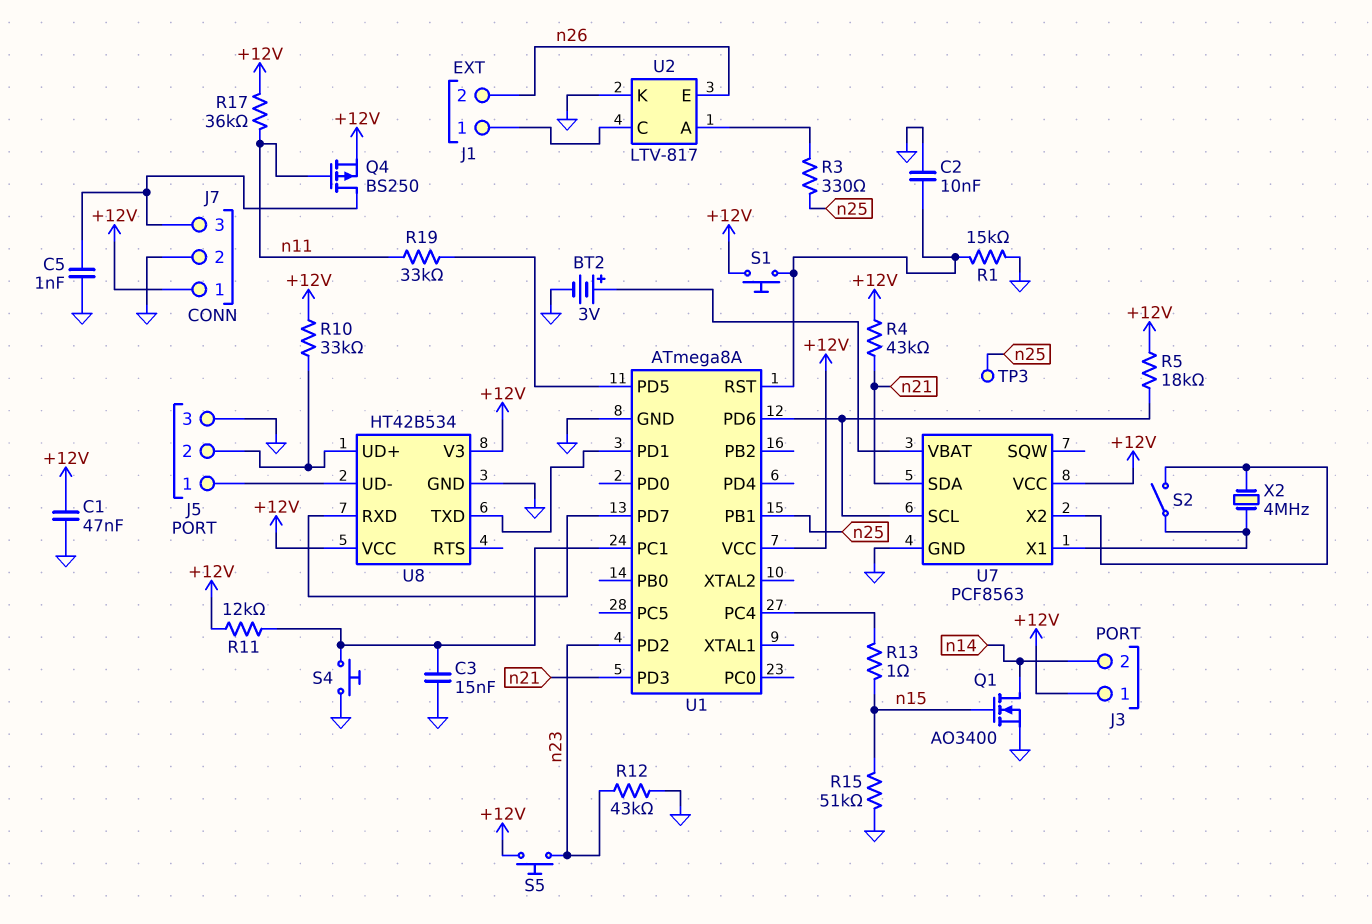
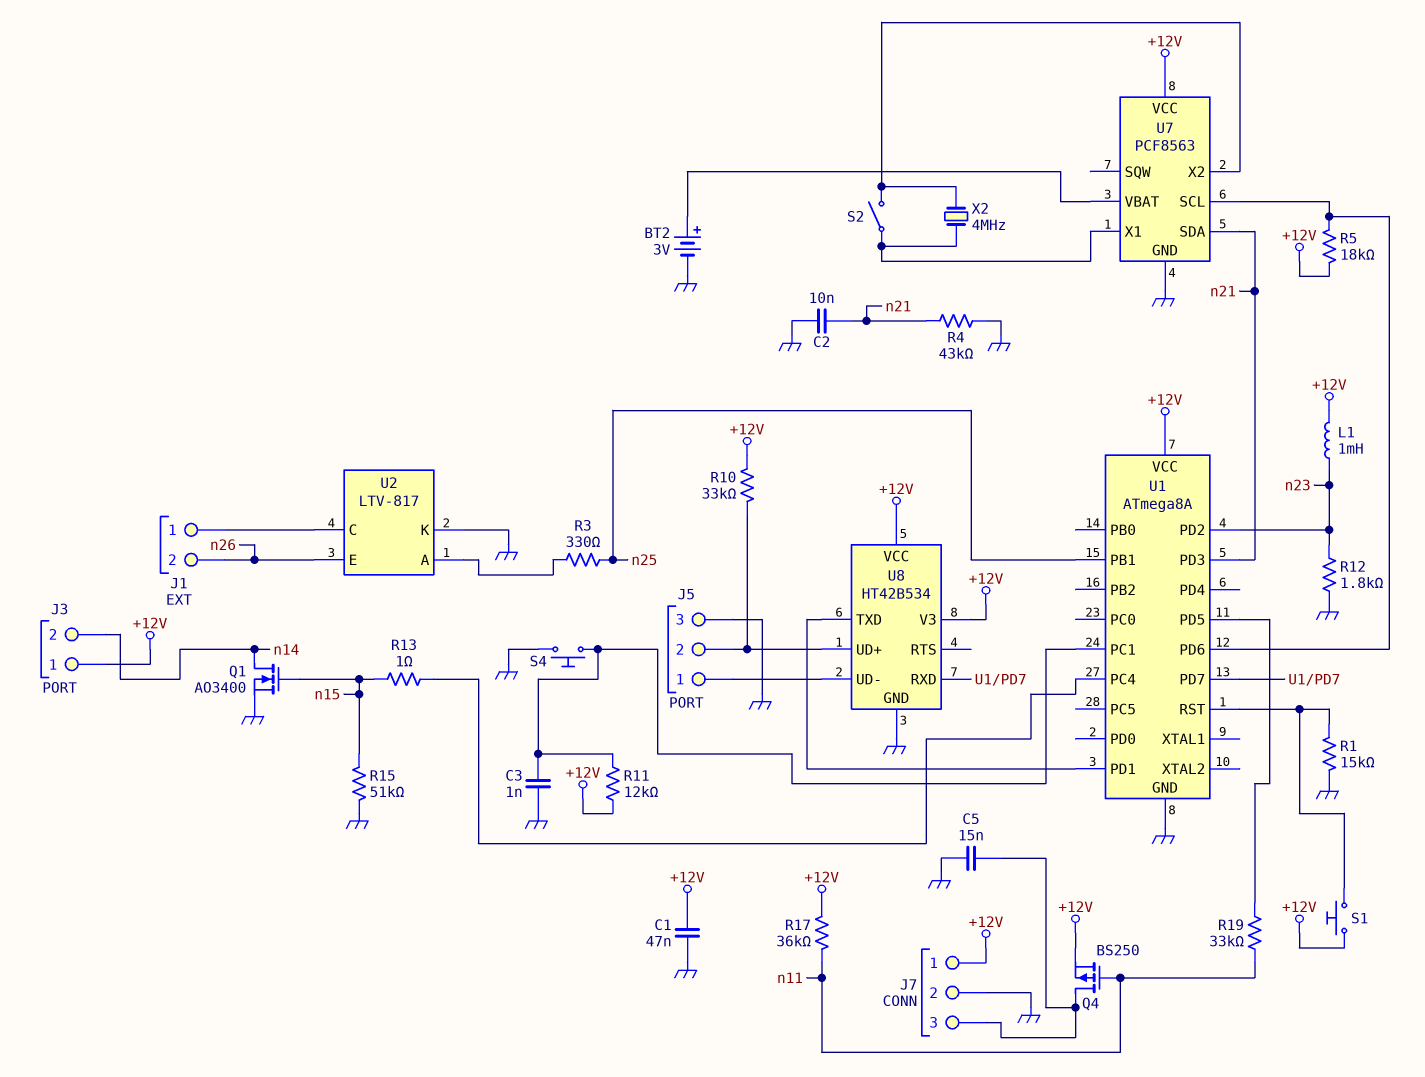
C2: 10nF (GND, U1/RST) -> 10nF (GND, n21)
C3: 15nF (GND, U1/PC1) -> 1nF (GND, U1/PC1)
C5: 1nF (GND, J7/3) -> 15nF (GND, J7/3)
L1: none -> 1mH (+12V, n23)
R4: 43k (+12V, n21) -> 43k (GND, n21)
R12: 43k (GND, n23) -> 1.8k (GND, n23)
S5: button (+12V, n23) -> none
TP3: test point (n25) -> none

